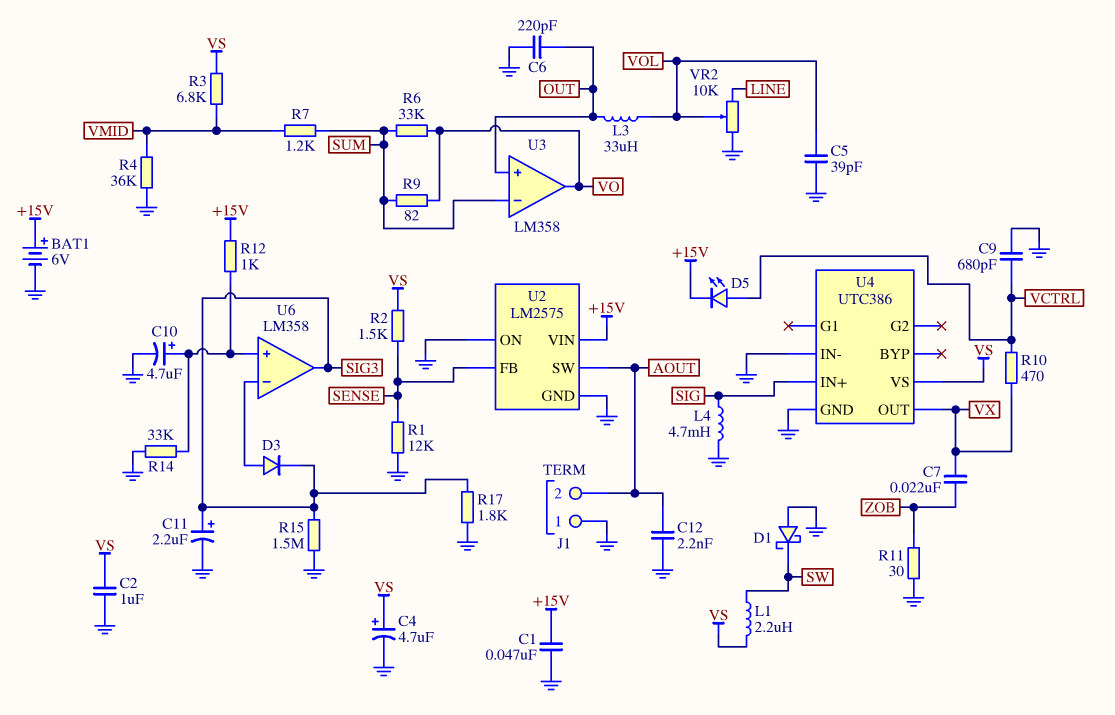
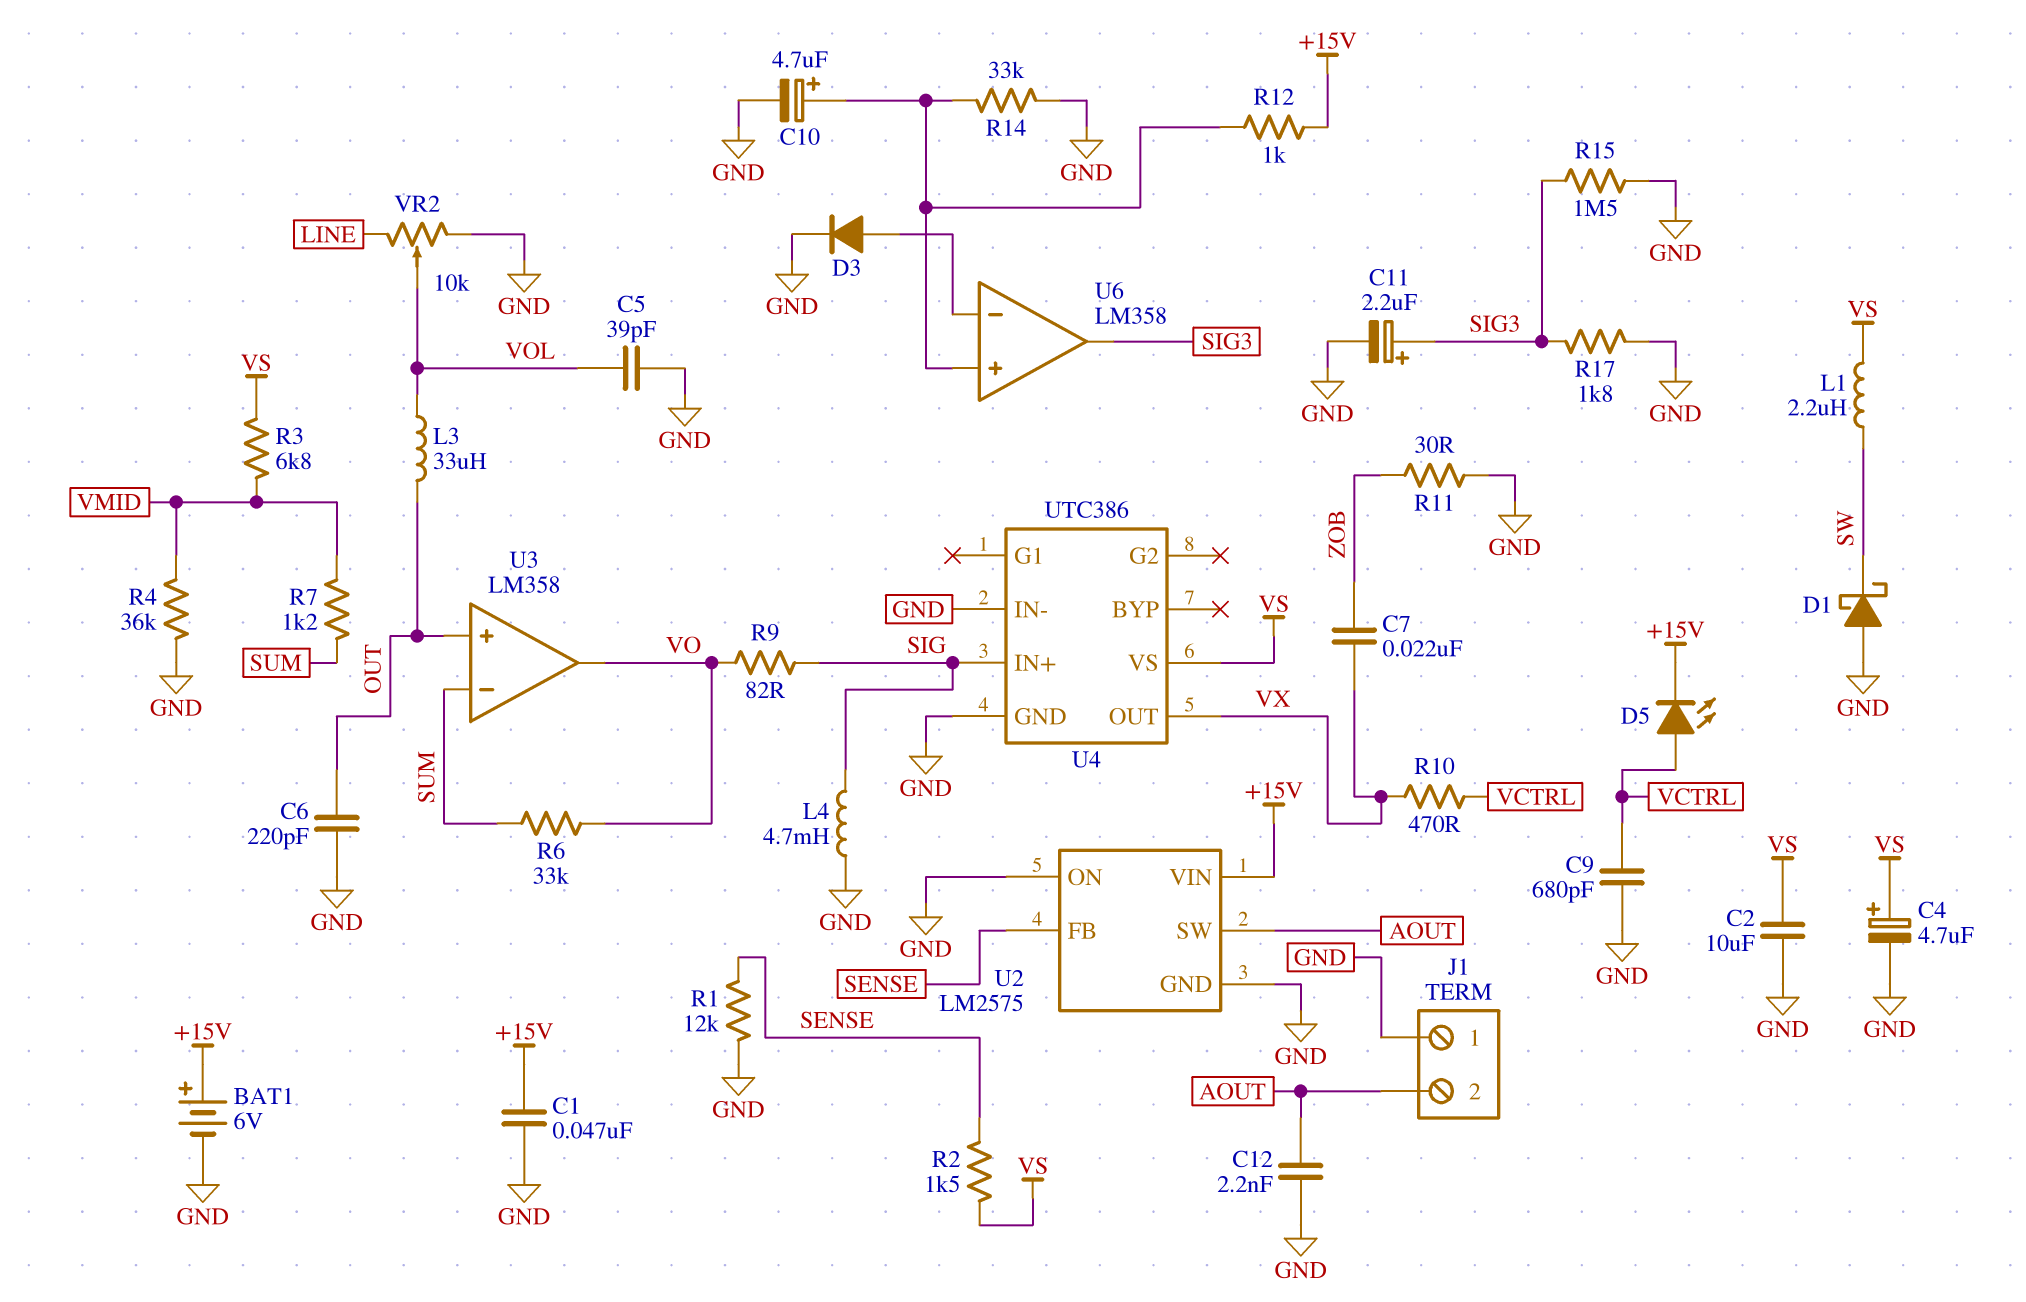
C2: 1uF (GND, VS) -> 10uF (GND, VS)
D3: diode (A U6/in-, K SIG3) -> diode (A U6/in-, K GND)
R9: 82 (SUM, VO) -> 82 (SIG, VO)

